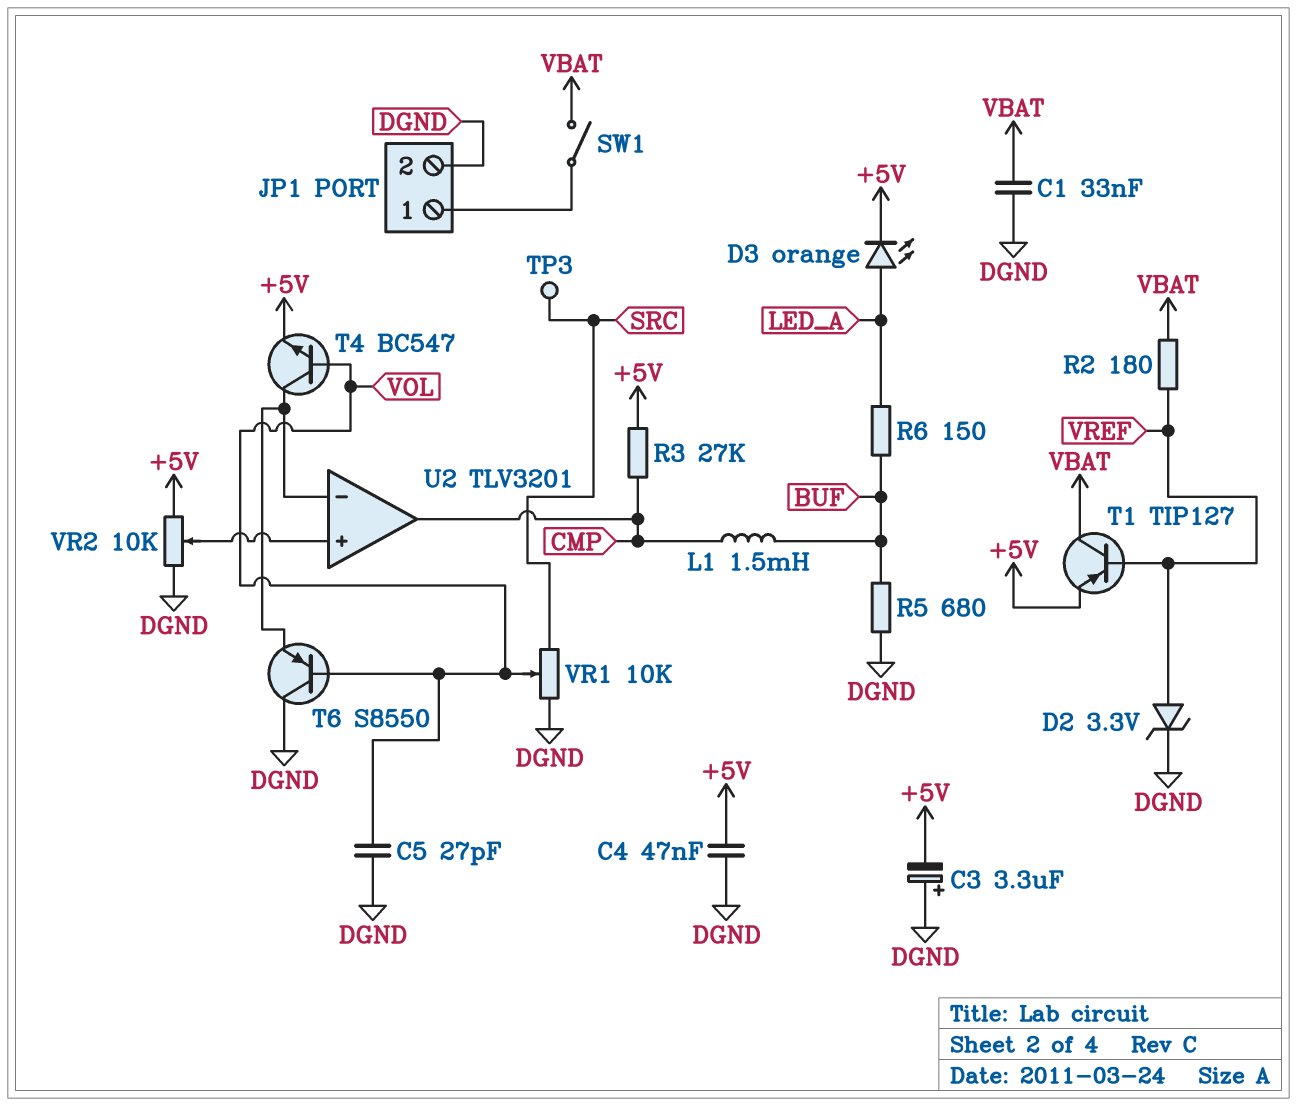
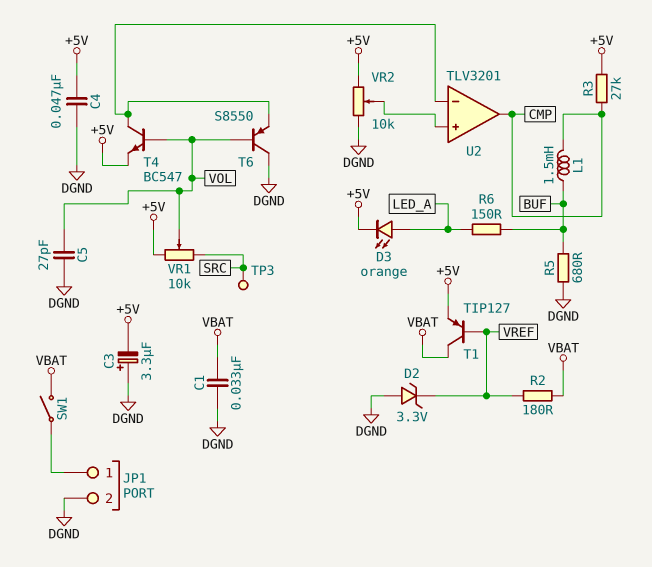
D2: zener 3.3V (A VREF, K DGND) -> zener 3.3V (A DGND, K VREF)
VR1: 10k (DGND, SRC, wiper VOL) -> 10k (+5V, SRC, wiper VOL)

